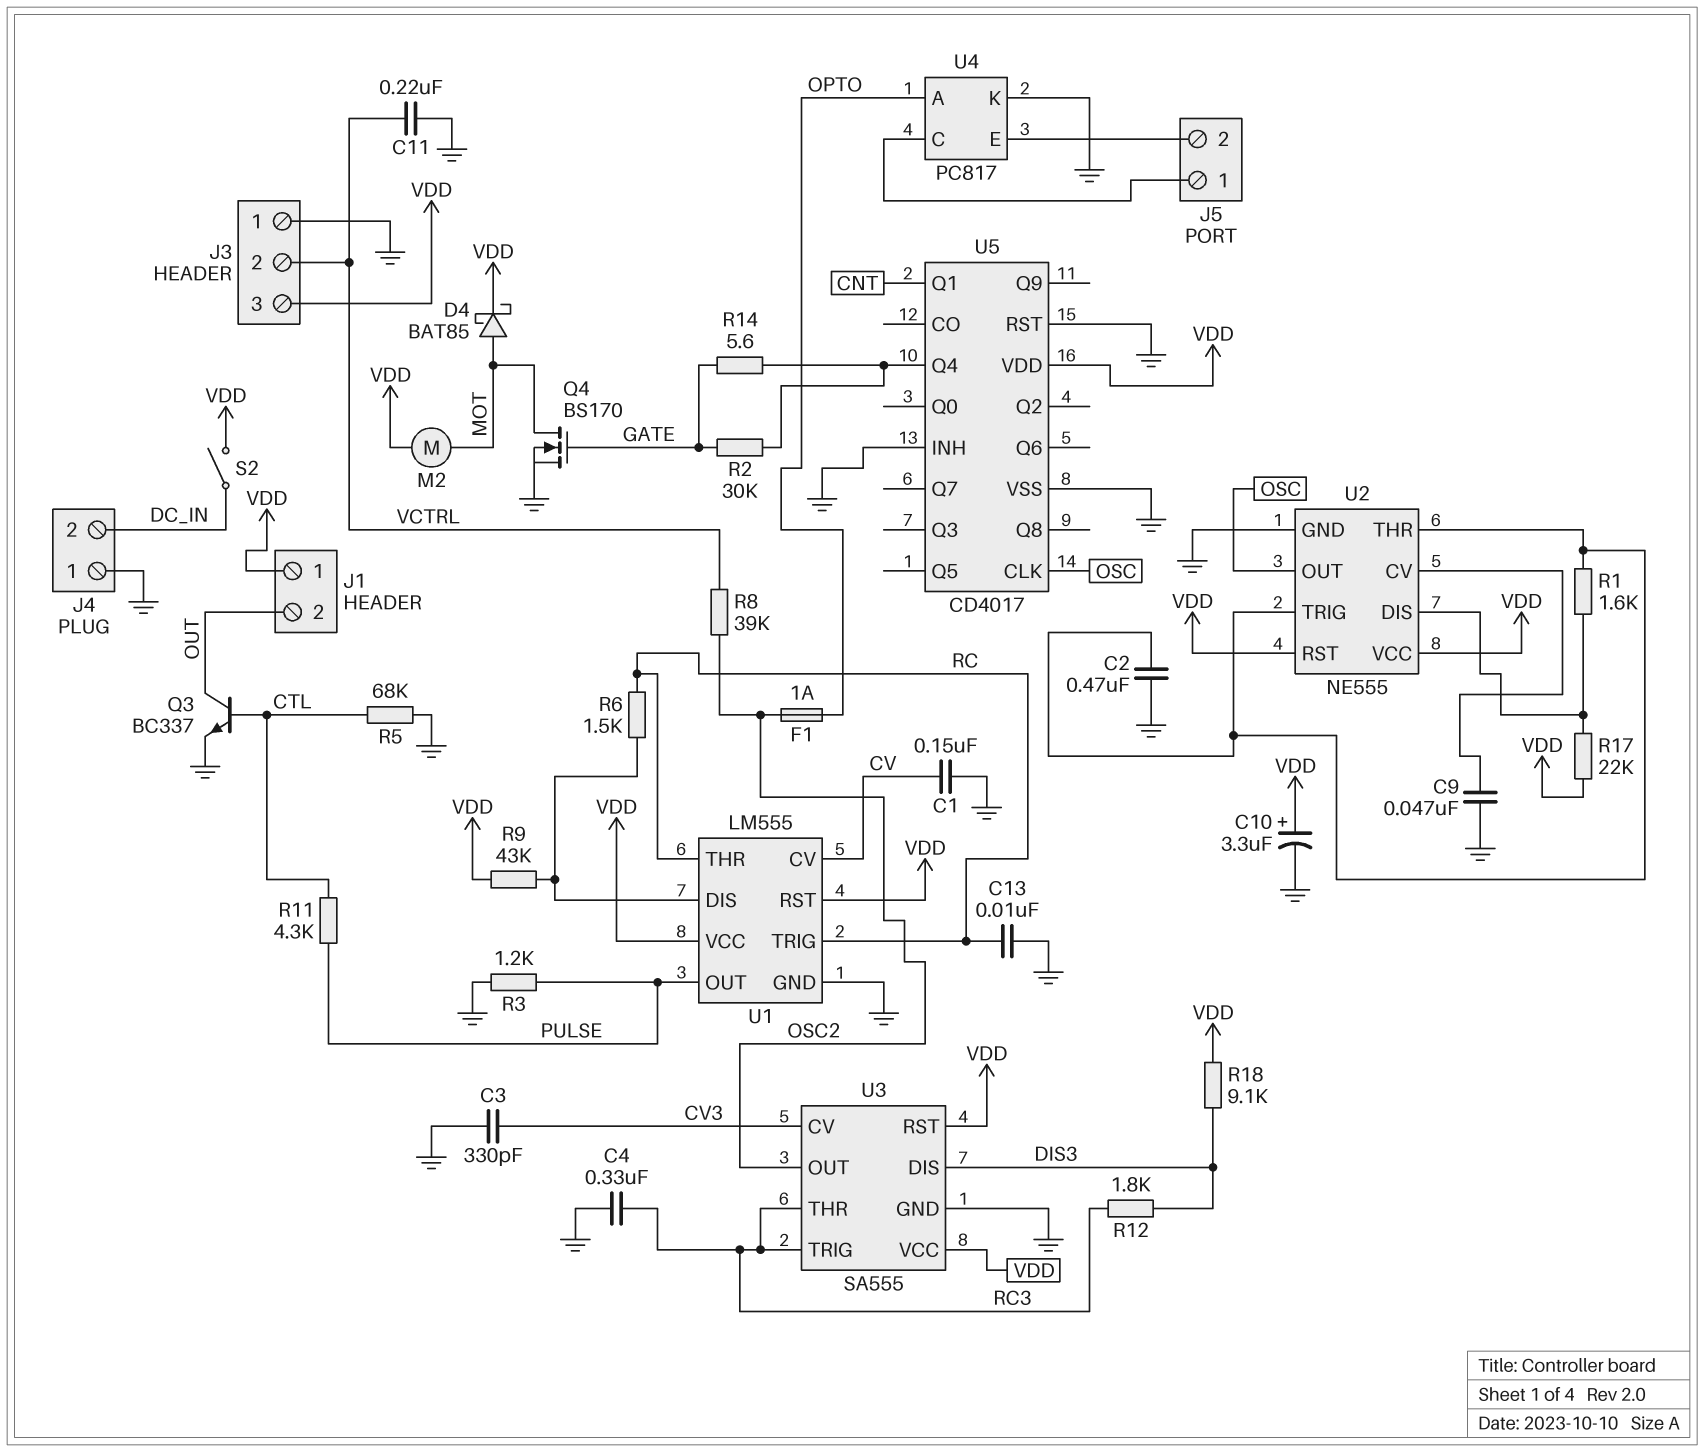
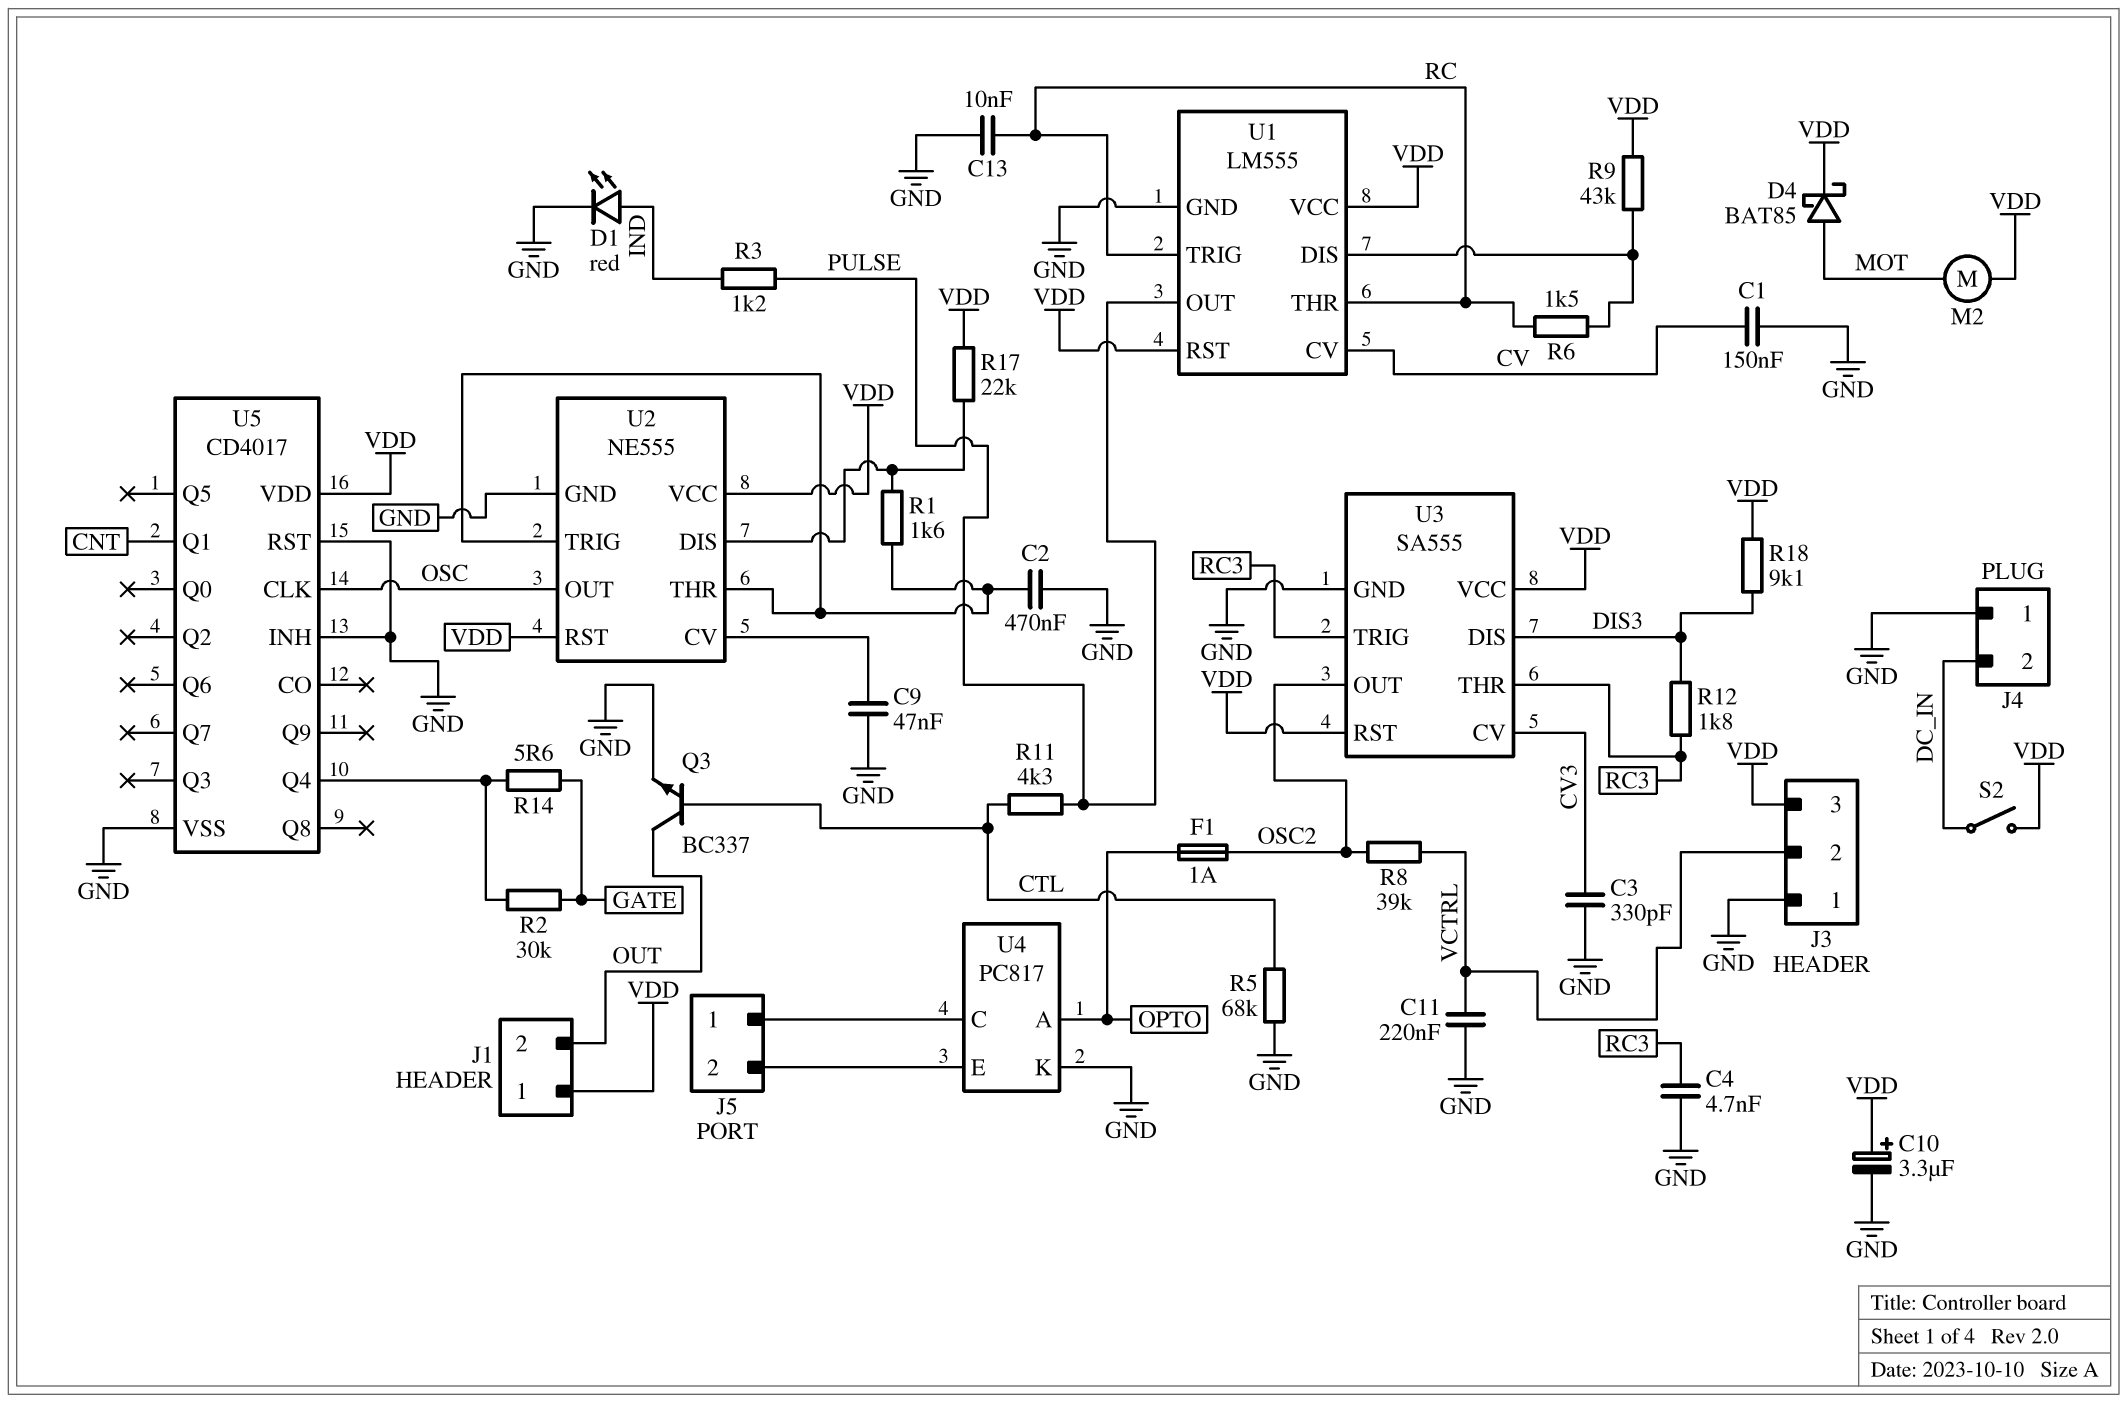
C4: 330nF (GND, RC3) -> 4.7nF (GND, RC3)
D1: none -> LED red (A IND, K GND)
Q4: NMOS BS170 (G GATE, D MOT, S GND) -> none
R3: 1.2k (GND, PULSE) -> 1.2k (IND, PULSE)

